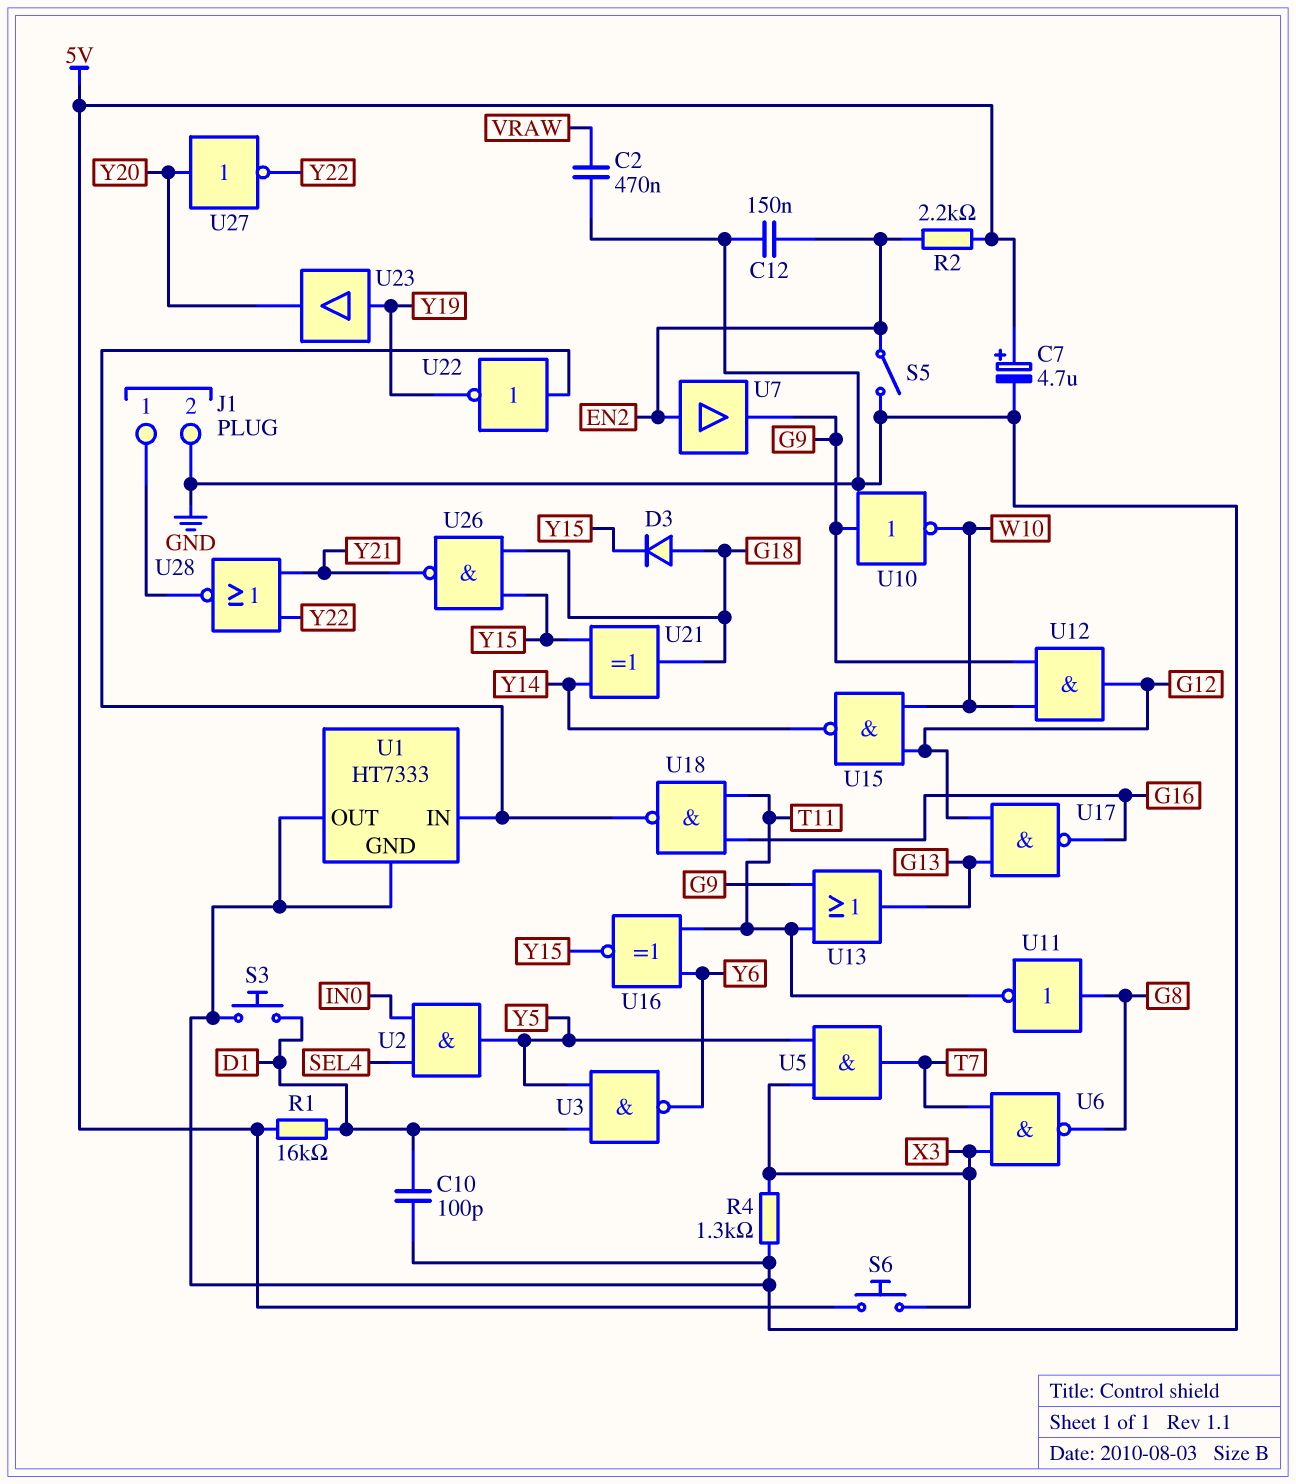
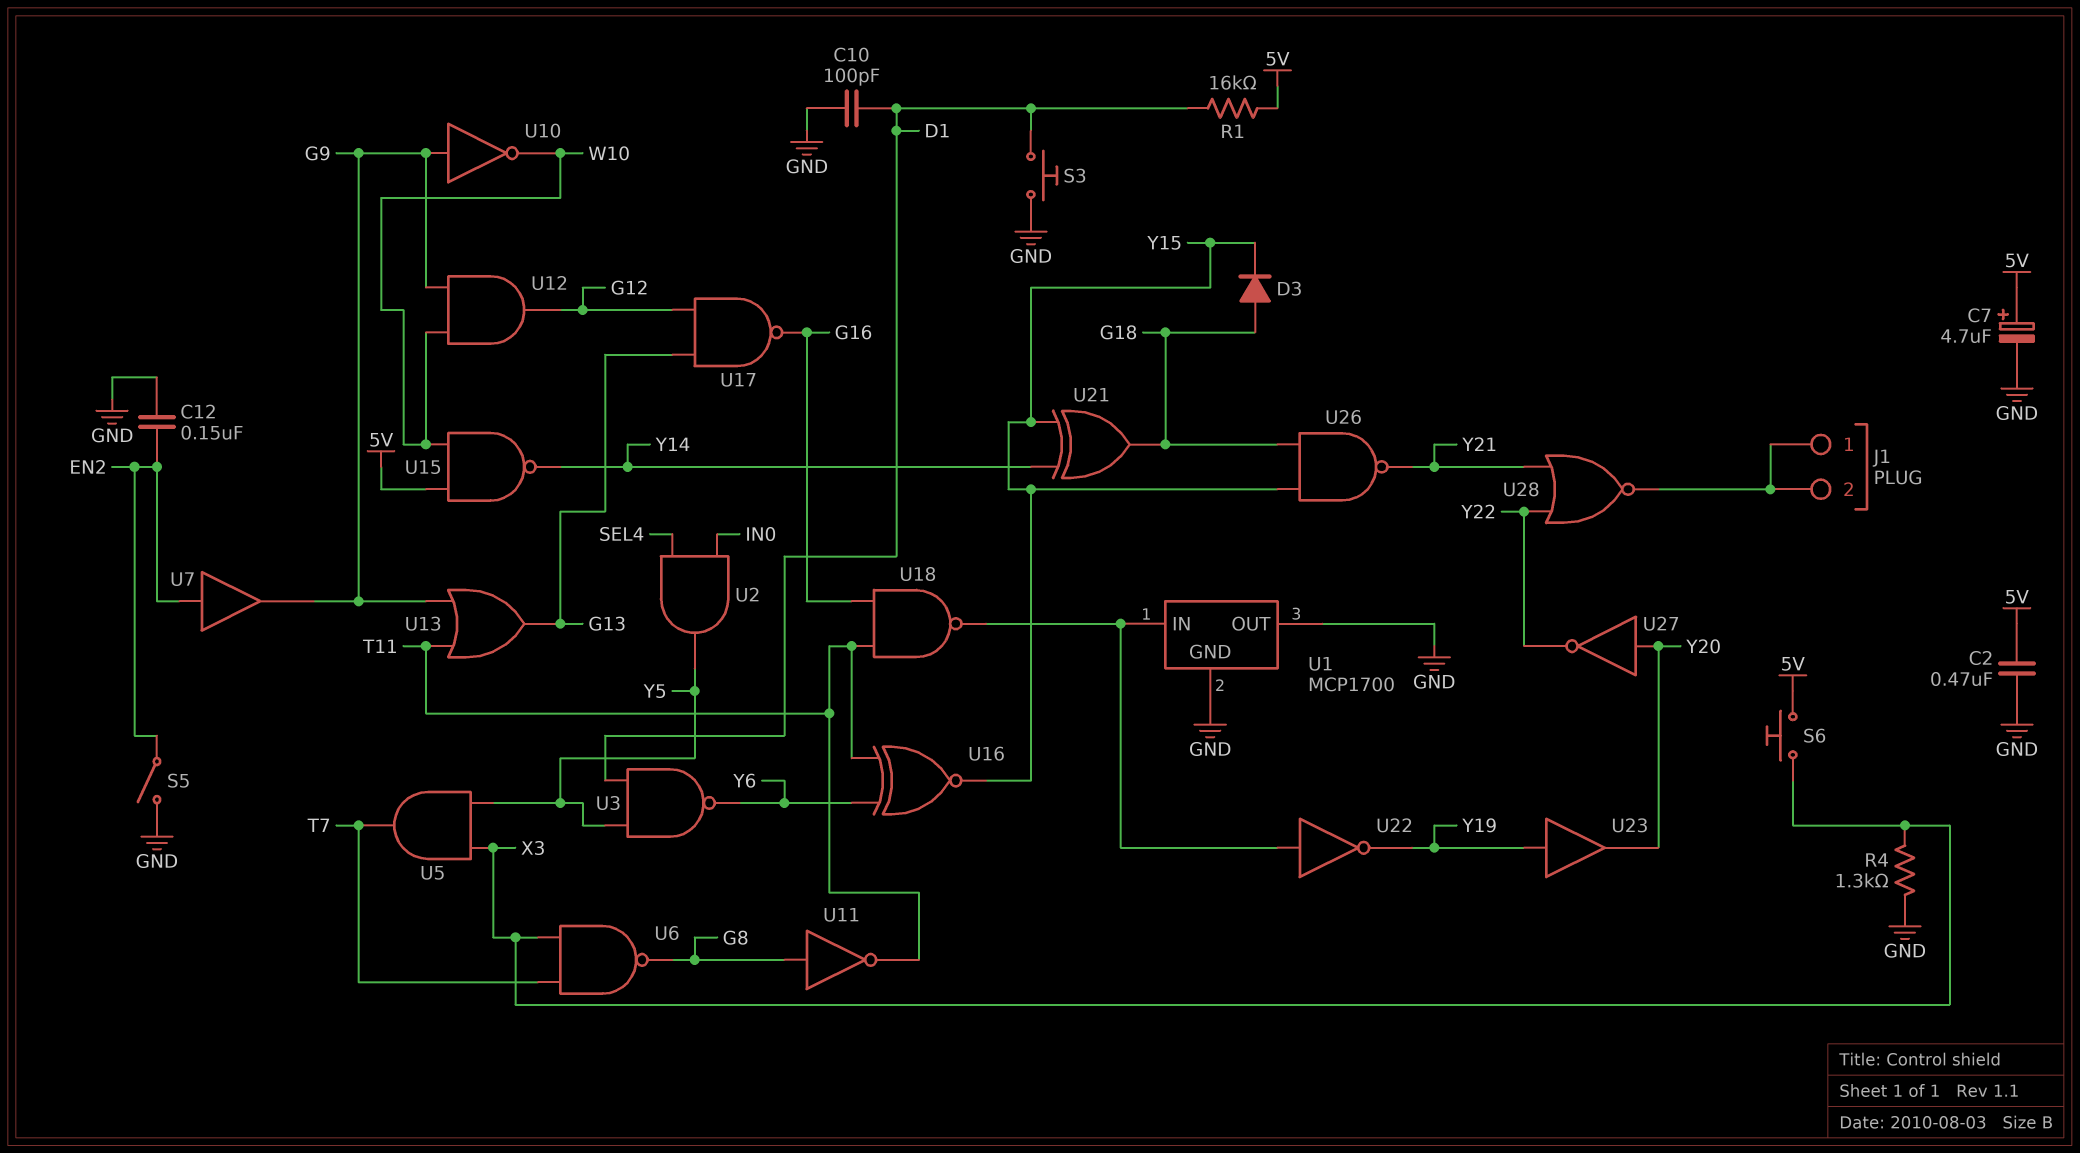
C2: 470nF (GND, VRAW) -> 470nF (5V, GND)
J1 pin 2: GND -> J1/1
R2: 2.2k (5V, EN2) -> none
U1: HT7333 -> MCP1700
U15: NAND (in G12, in W10, out Y14) -> NAND (in 5V, in W10, out Y14)

